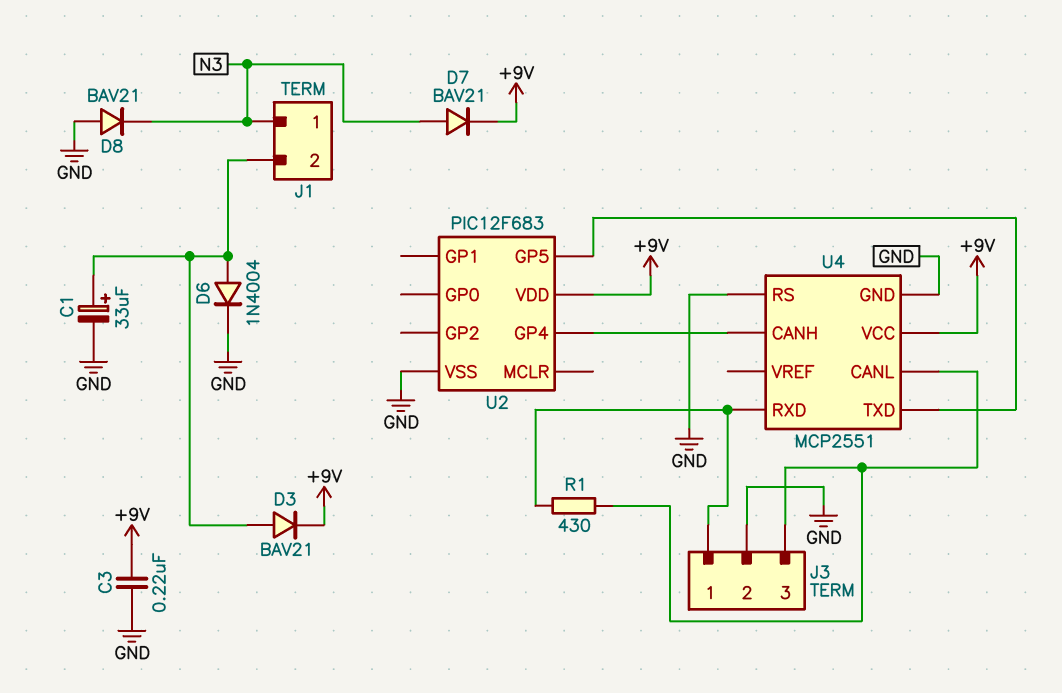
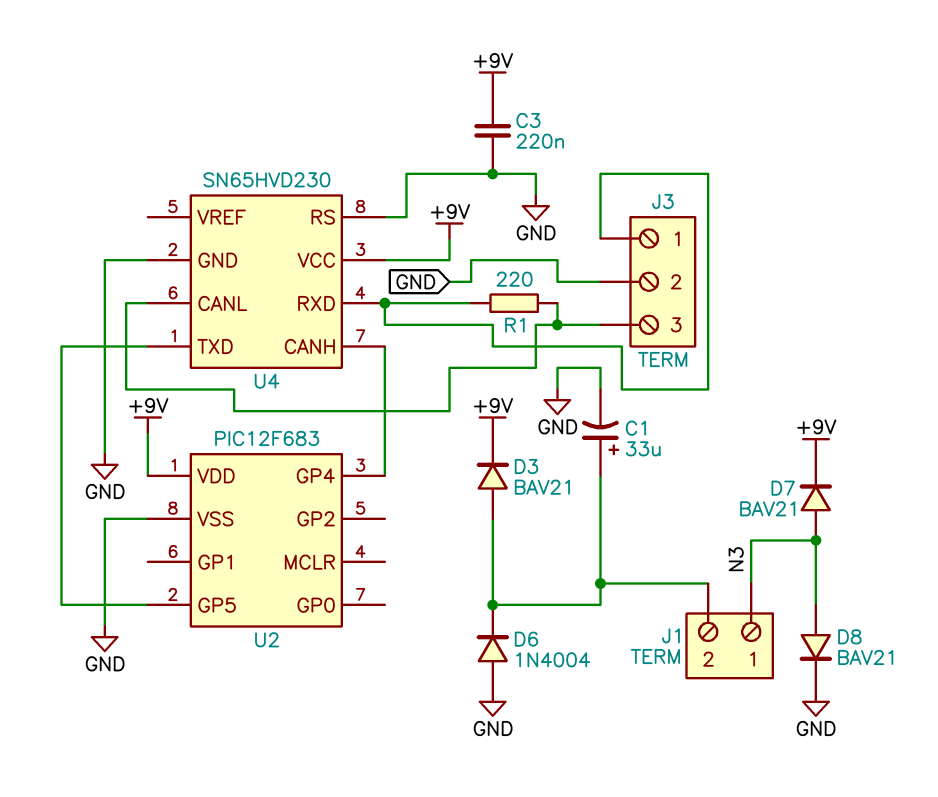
D6: diode 1N4004 (A J1/2, K GND) -> diode 1N4004 (A GND, K J1/2)
D8: diode BAV21 (A GND, K N3) -> diode BAV21 (A N3, K GND)
R1: 430 (J3/1, J3/3) -> 220 (J3/1, J3/3)
U4: MCP2551 -> SN65HVD230

